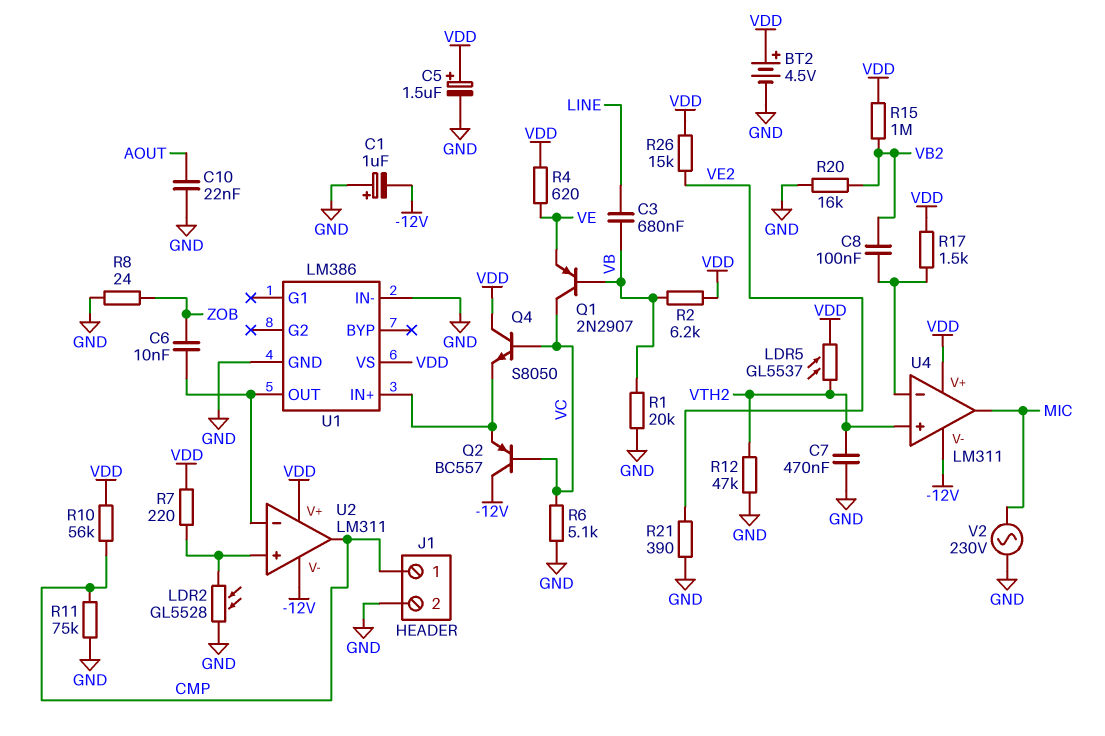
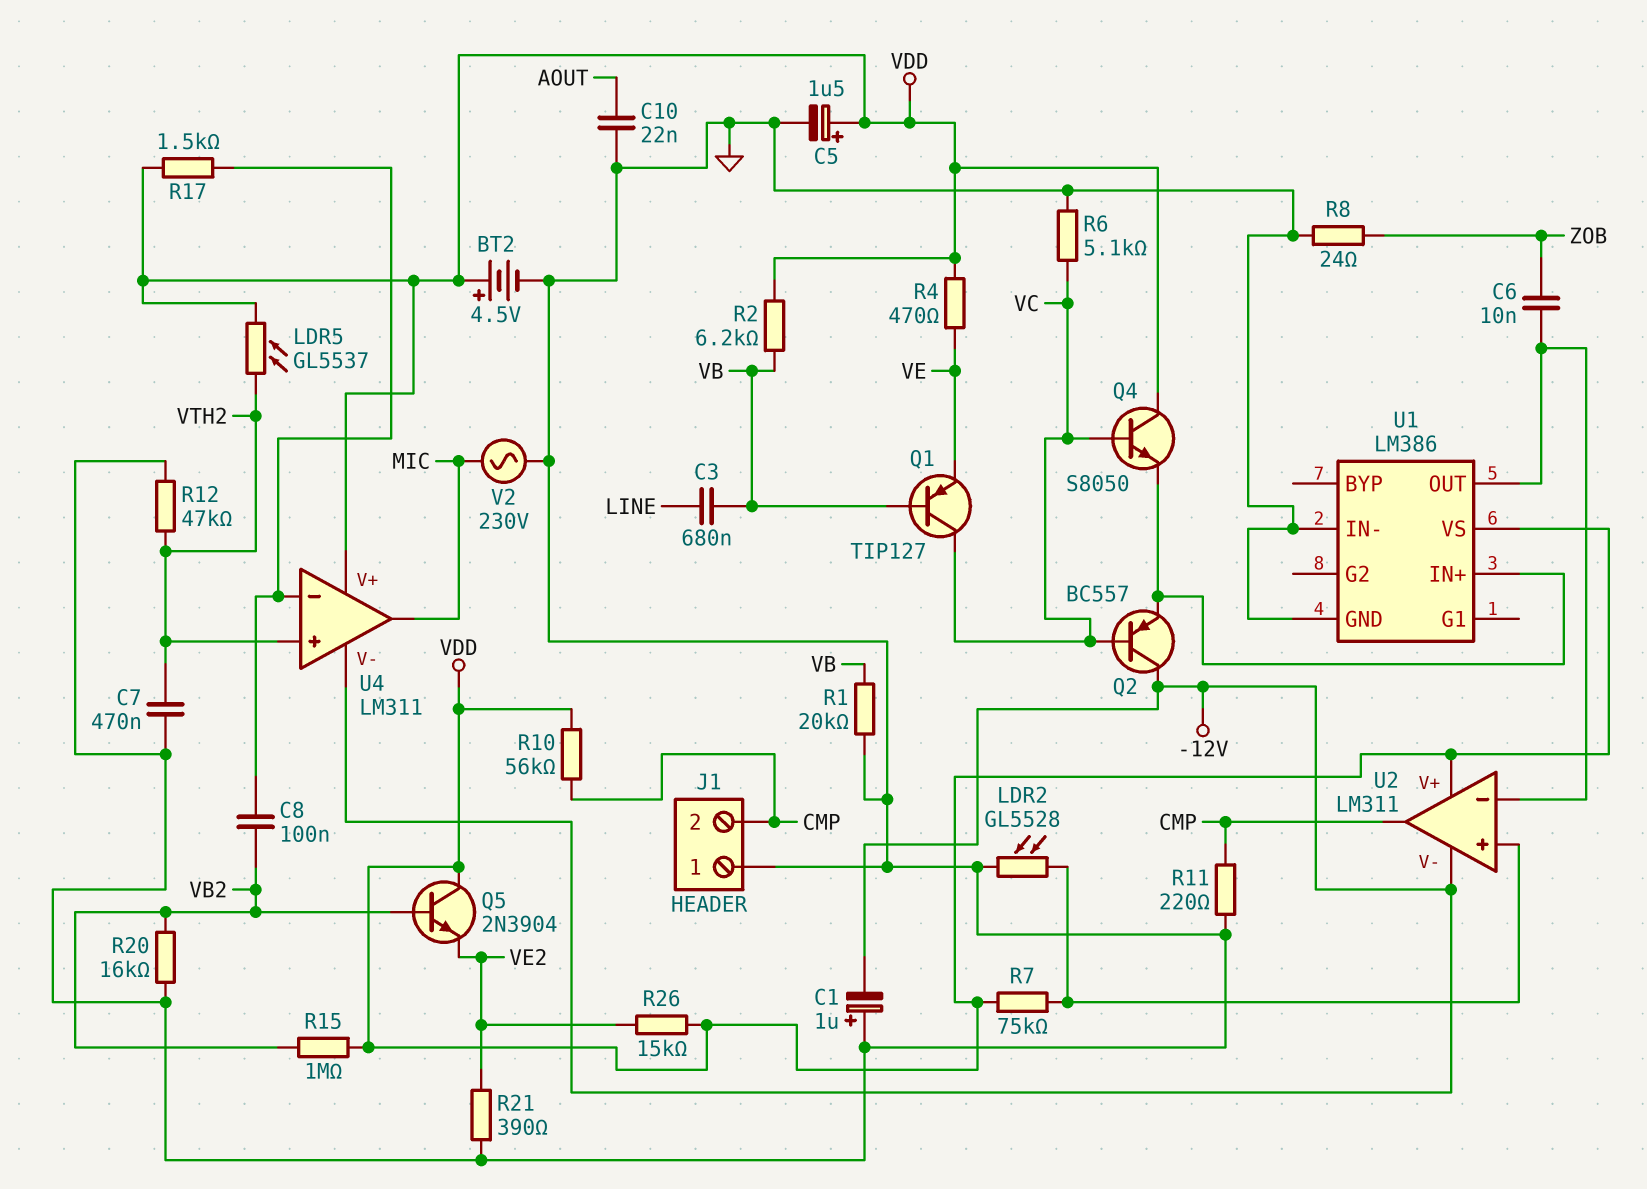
J1 pin 1: CMP -> GND
J1 pin 2: GND -> CMP
Q1: PNP 2N2907 (B VB, C VC, E VE) -> PNP TIP127 (B VB, C VC, E VE)
Q5: none -> NPN 2N3904 (B VB2, C VDD, E VE2)
R4: 620 (VDD, VE) -> 470 (VDD, VE)
R7: 220 (U2/in+, VDD) -> 75k (U2/in+, VDD)
R11: 75k (CMP, GND) -> 220 (CMP, GND)

